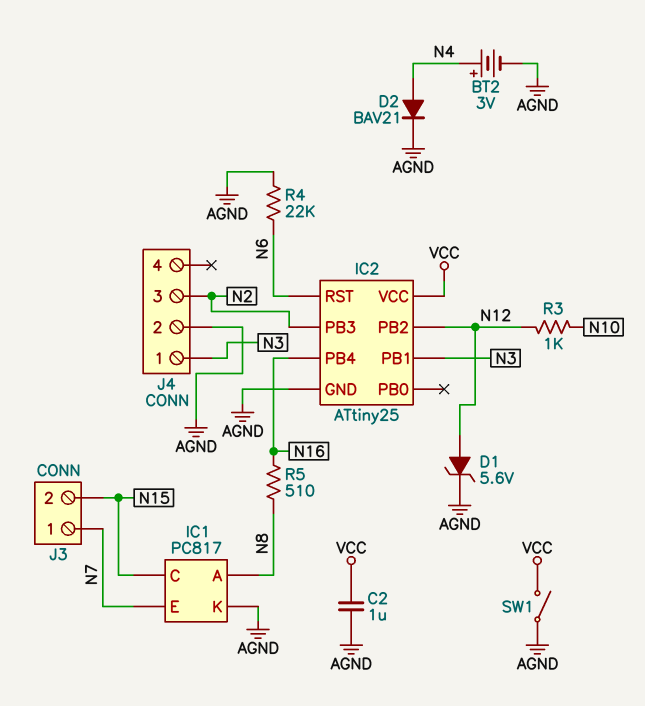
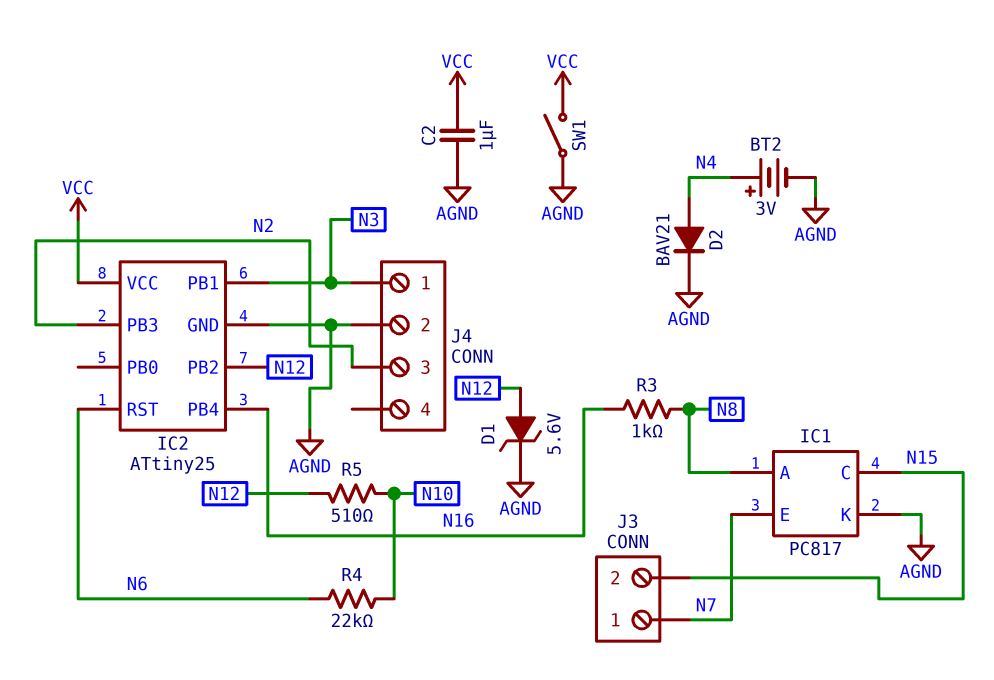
R3: 1k (N10, N12) -> 1k (N8, N16)
R4: 22k (AGND, N6) -> 22k (N6, N10)
R5: 510 (N8, N16) -> 510 (N10, N12)

